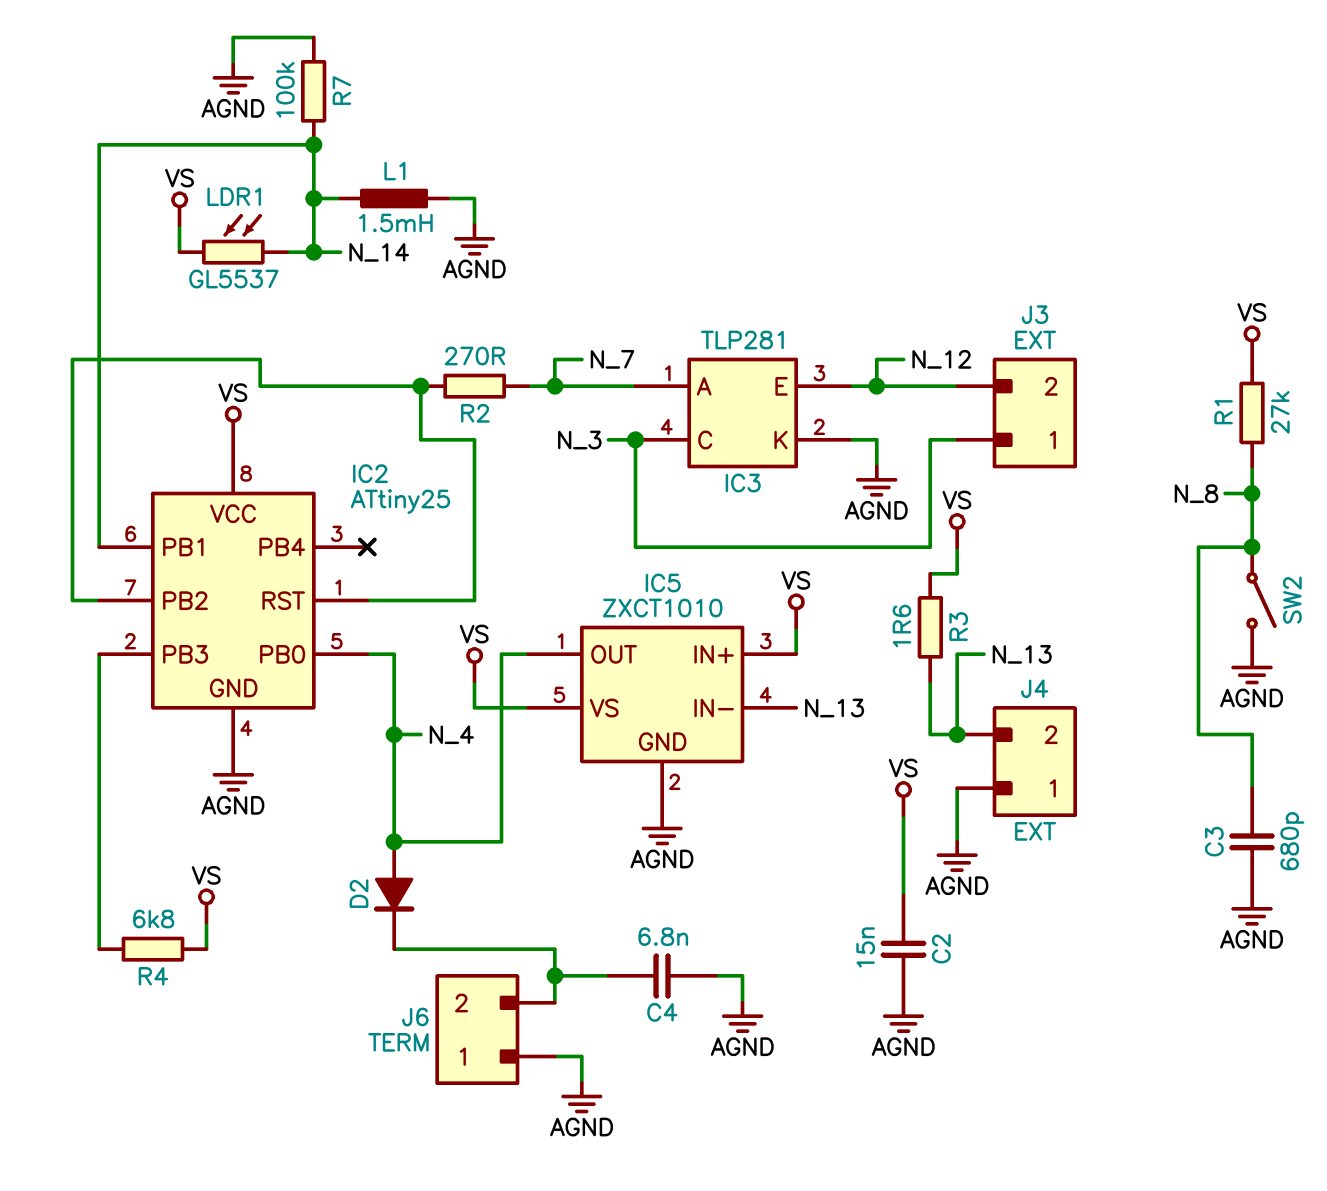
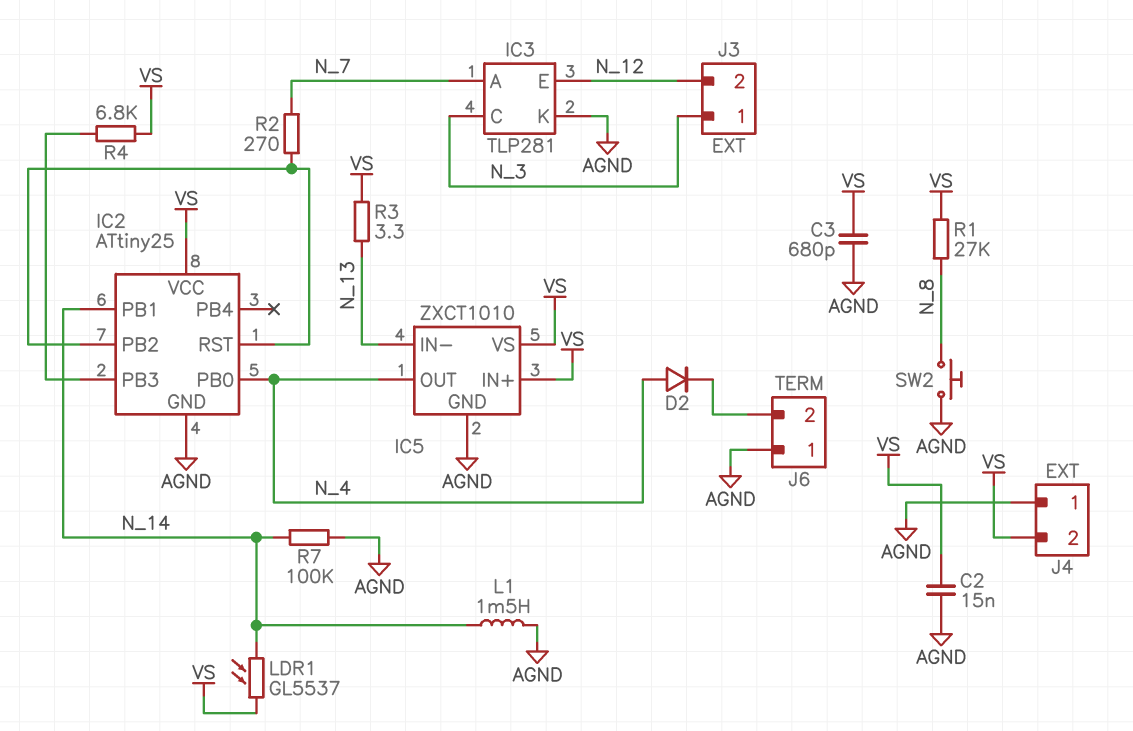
C3: 680pF (AGND, N_8) -> 680pF (AGND, VS)
C4: 6.8nF (AGND, J6/2) -> none
J4 pin 2: N_13 -> VS
R3: 1.6 (N_13, VS) -> 3.3 (N_13, VS)
SW2: switch (AGND, N_8) -> button (AGND, N_8)

